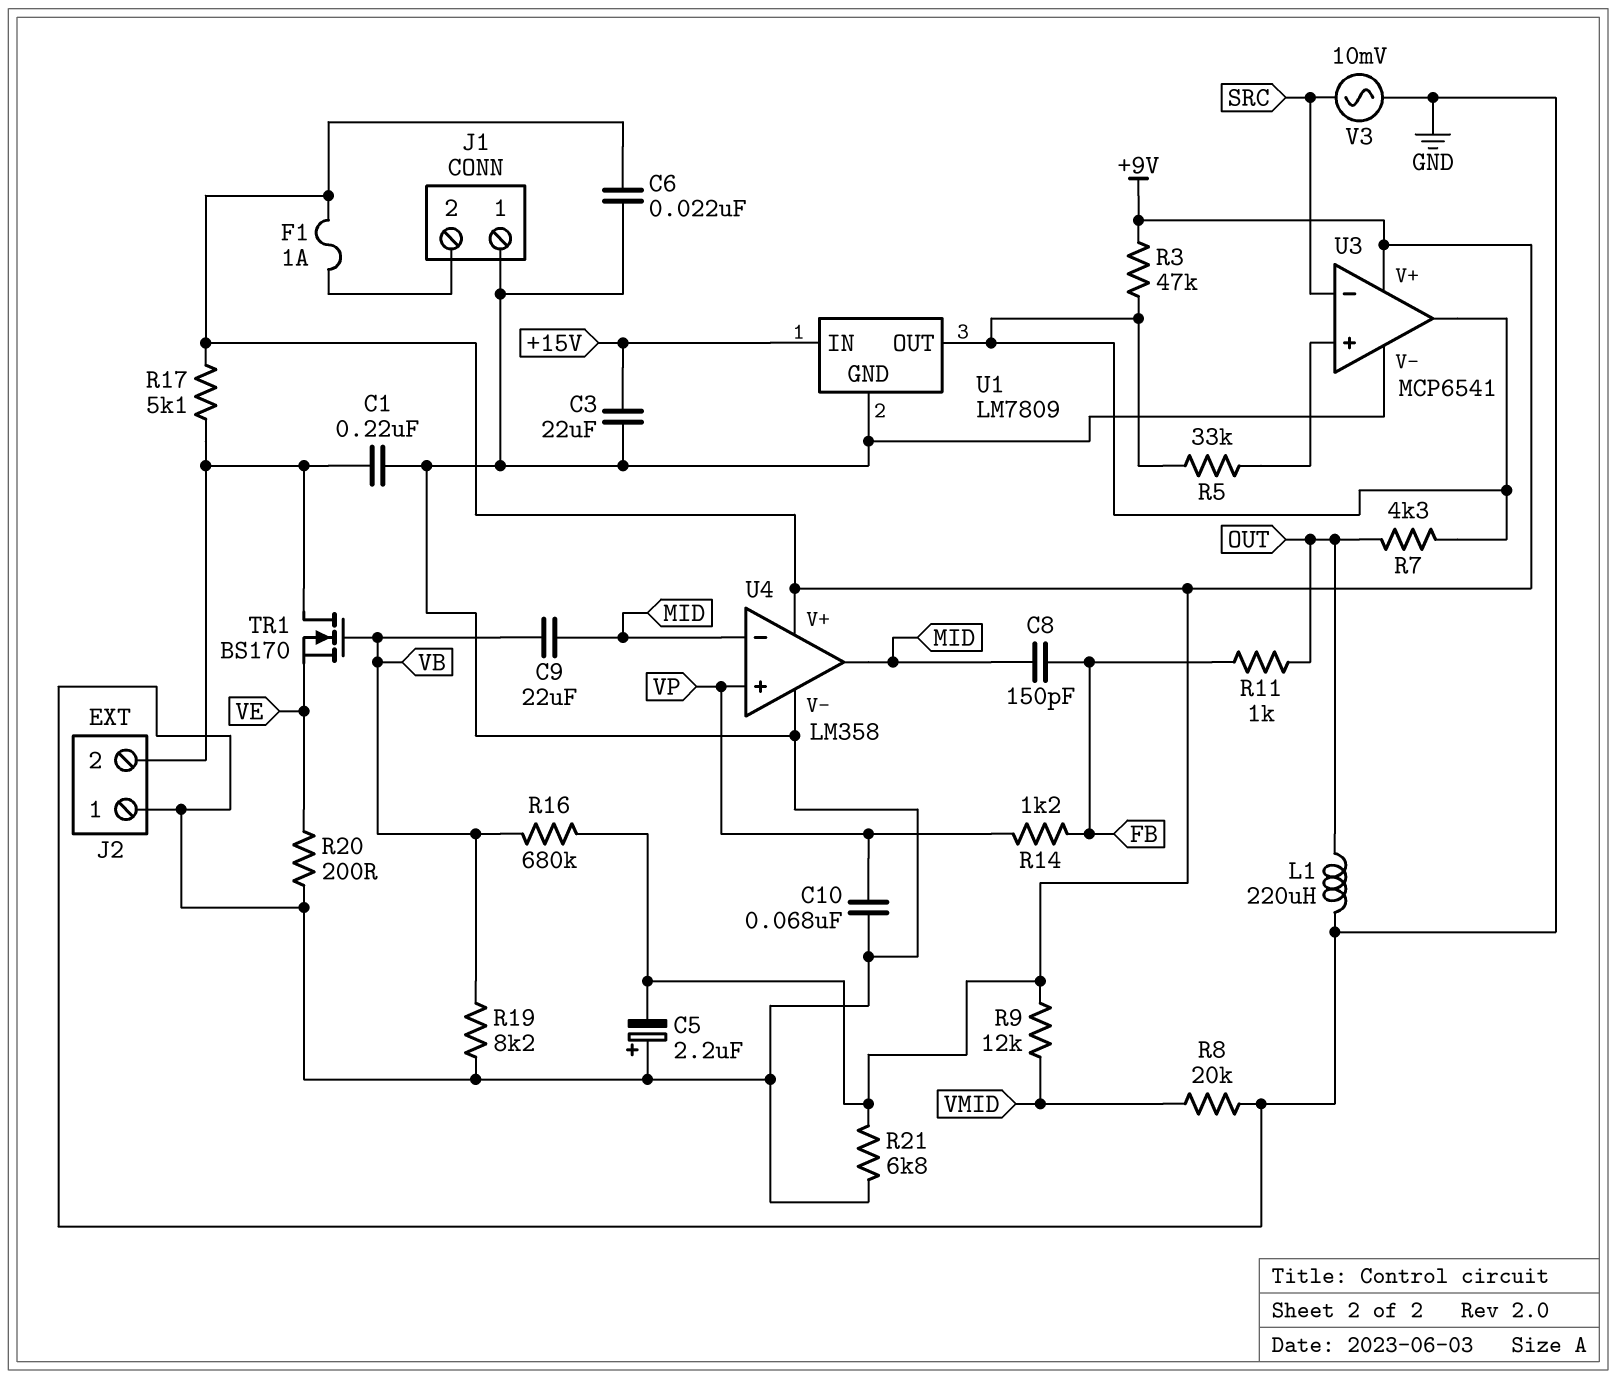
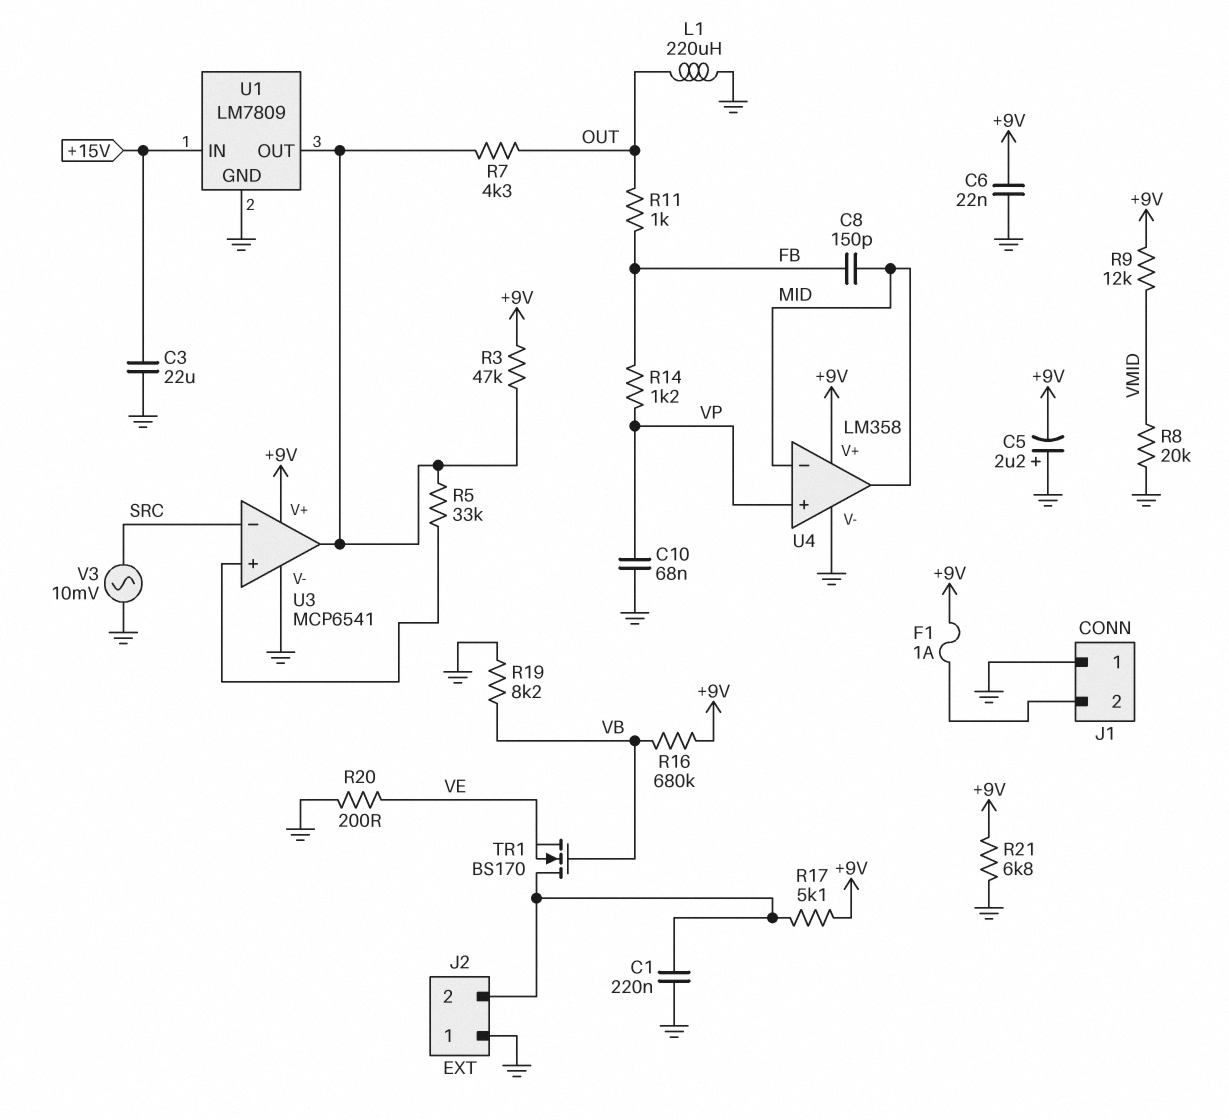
C9: 22uF (MID, VB) -> none

